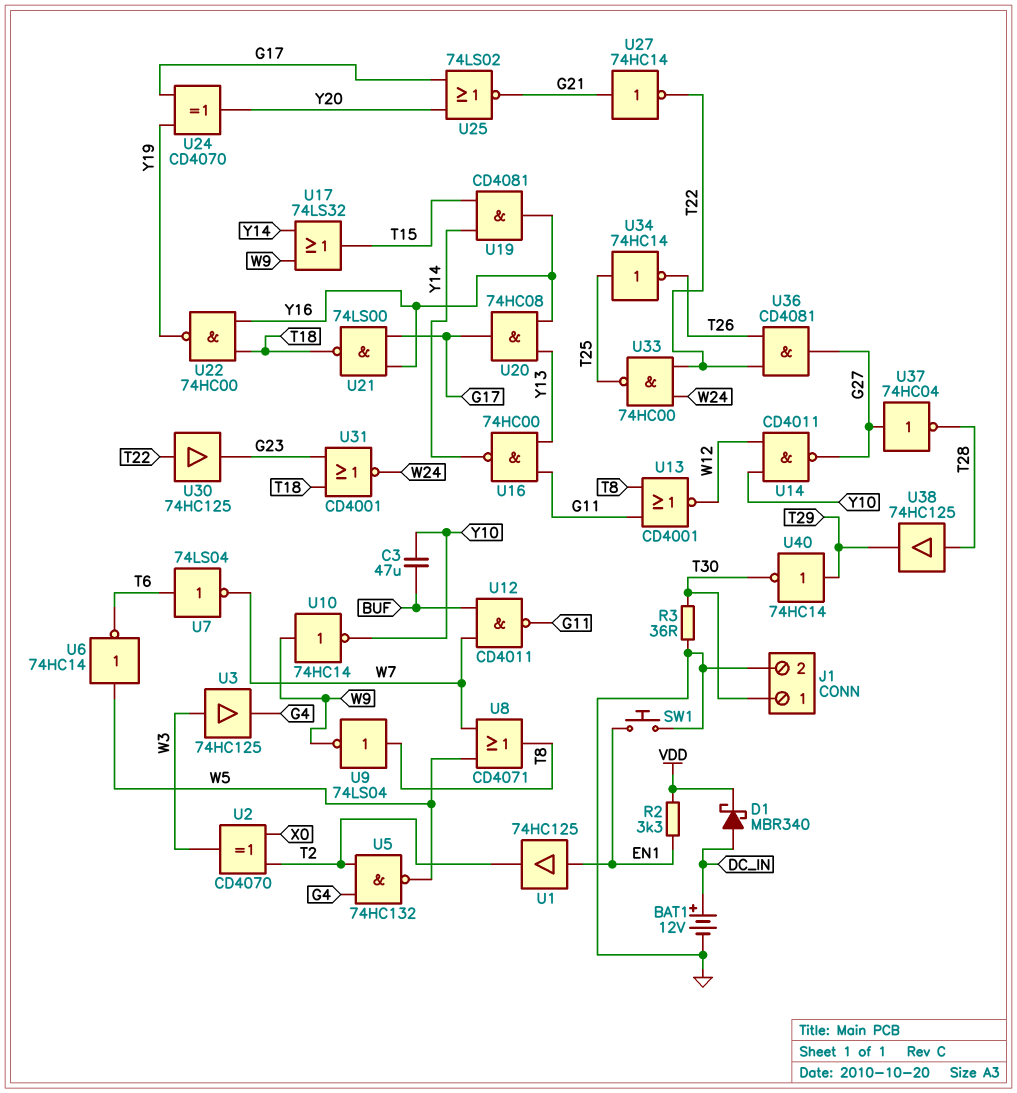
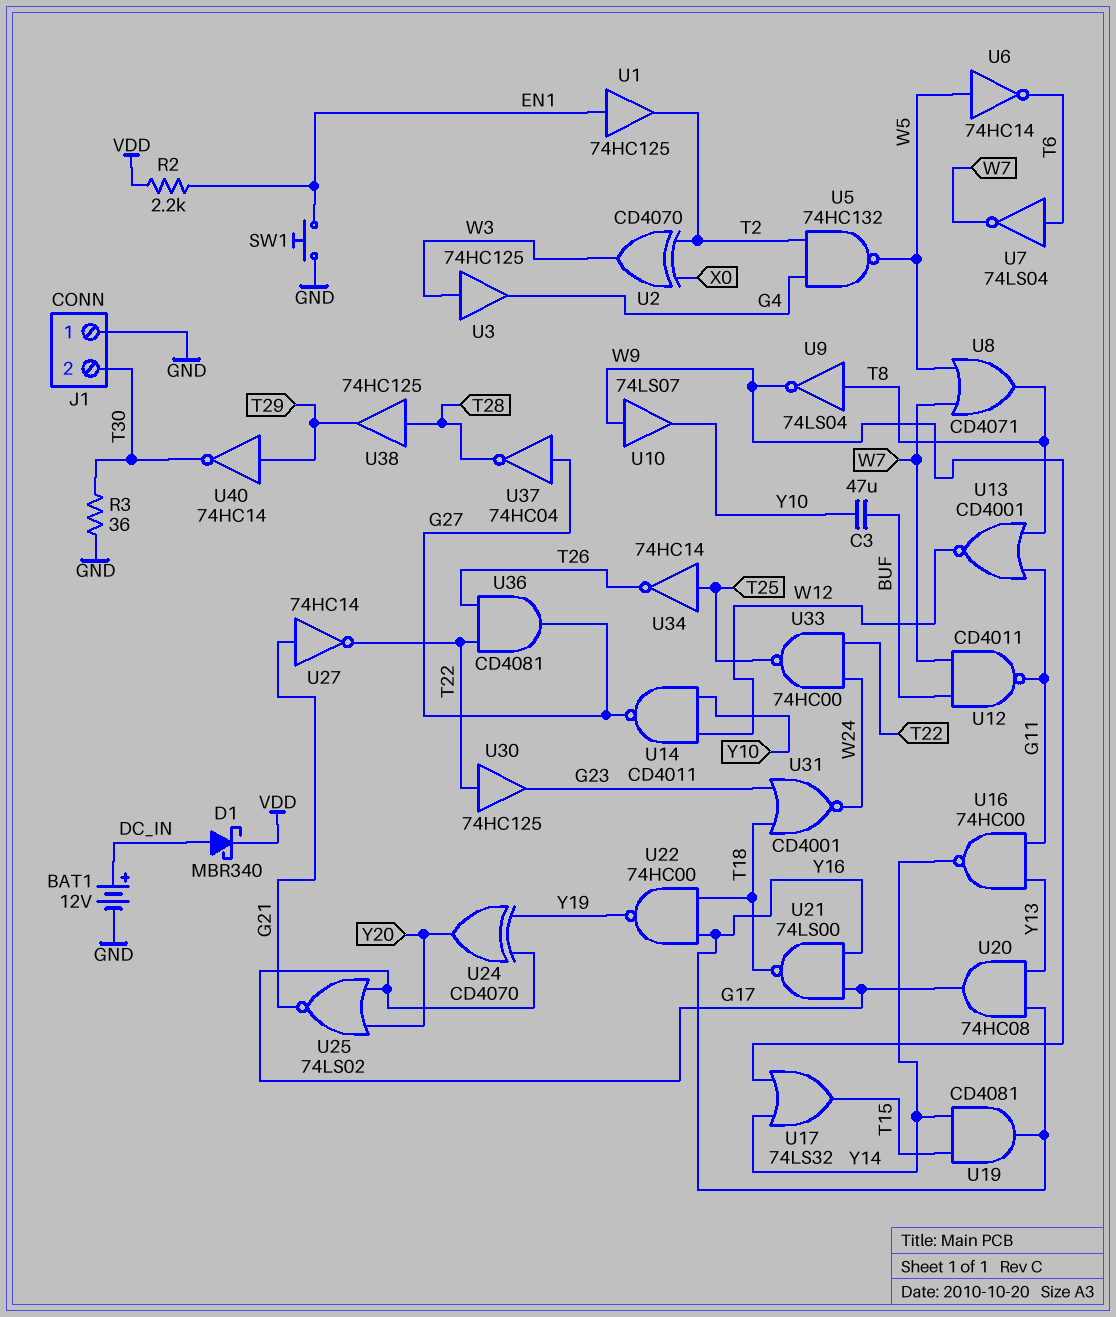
J1 pin 1: T30 -> GND
J1 pin 2: GND -> T30
R2: 3.3k (EN1, VDD) -> 2.2k (EN1, VDD)
U10: NOT 74HC14 (in W9, out Y10) -> buffer 74LS07 (in W9, out Y10)

